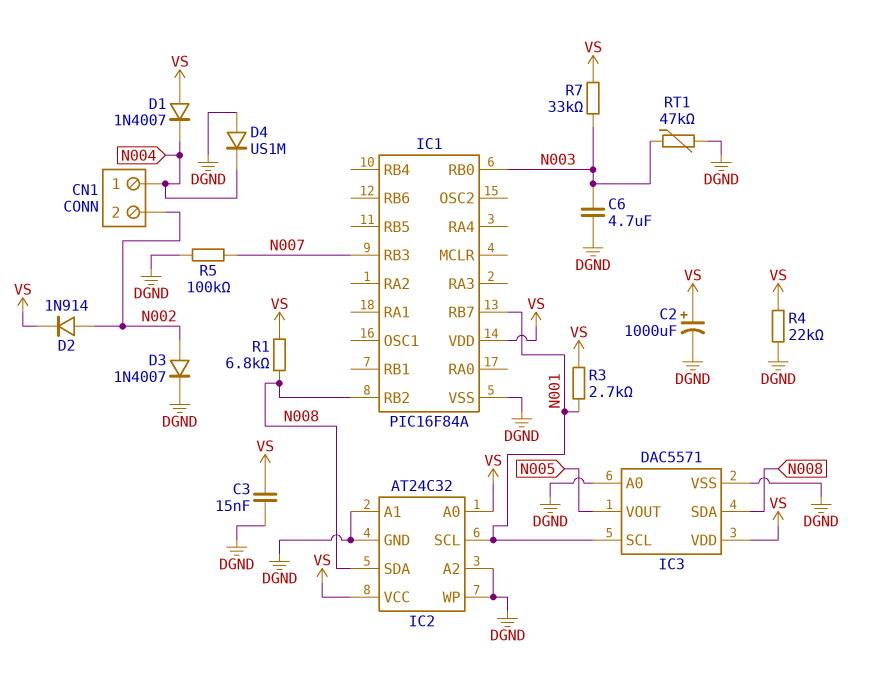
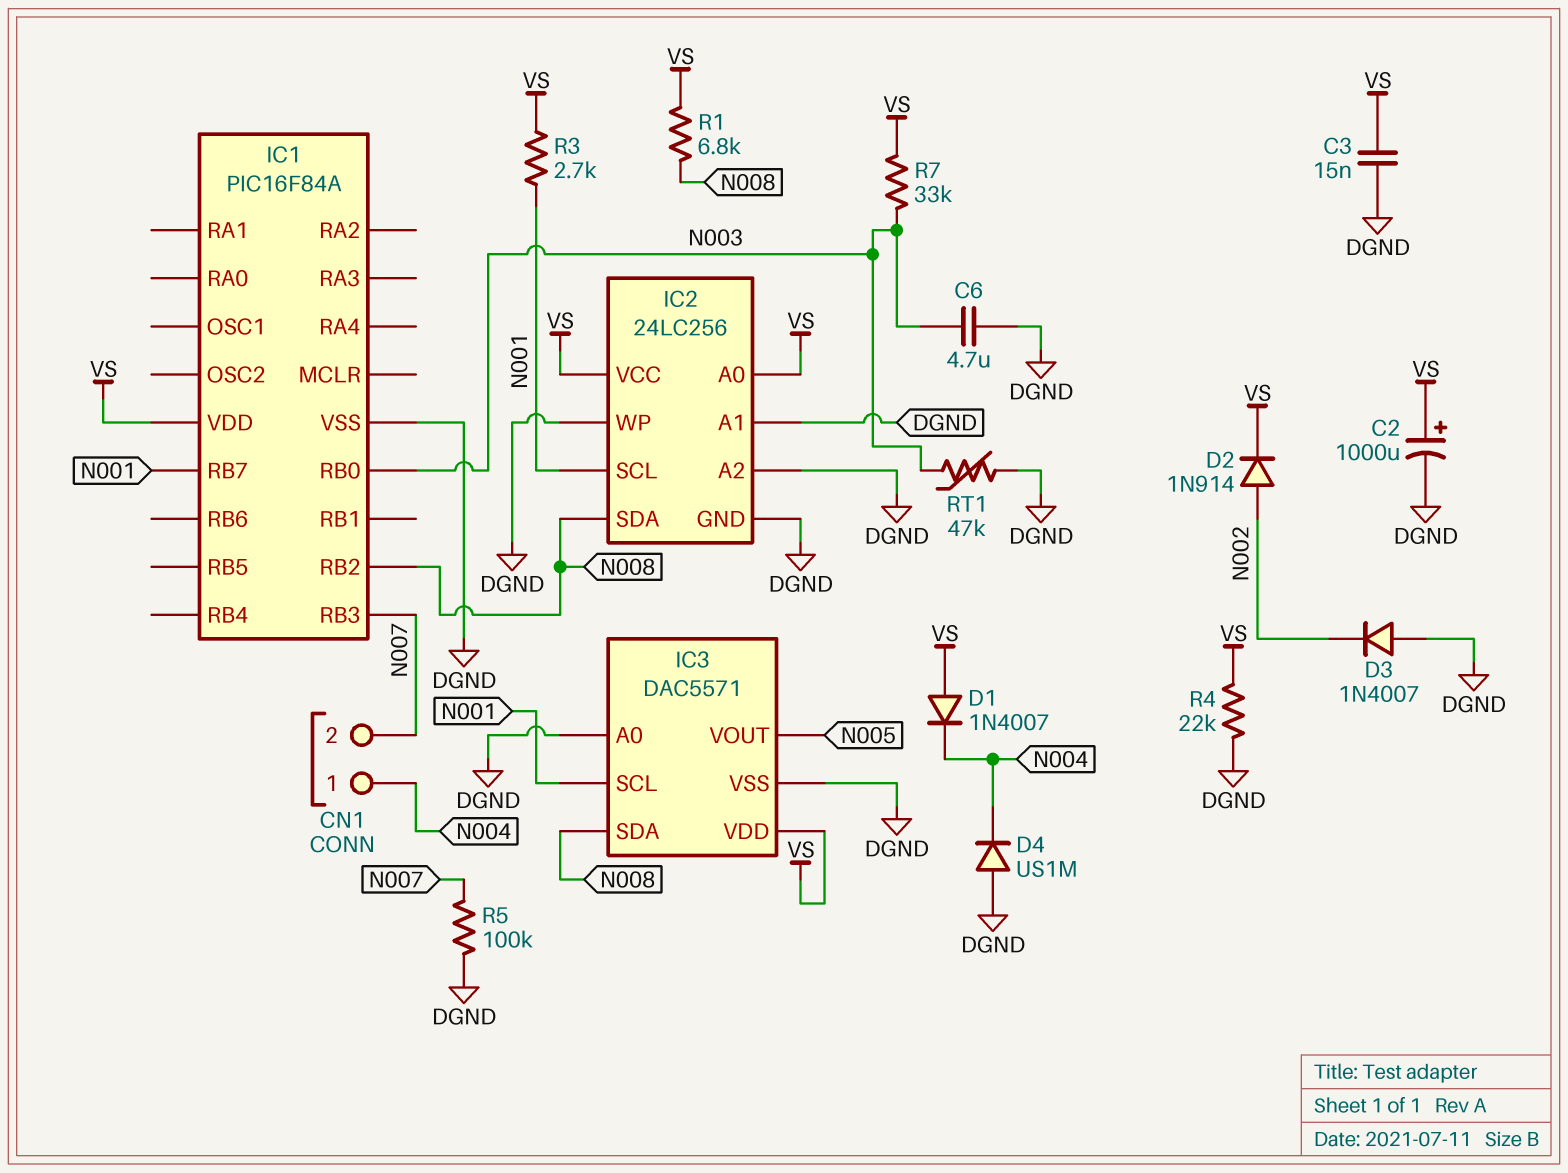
CN1 pin 2: N002 -> N007
D3: diode 1N4007 (A N002, K DGND) -> diode 1N4007 (A DGND, K N002)
IC2: AT24C32 -> 24LC256

